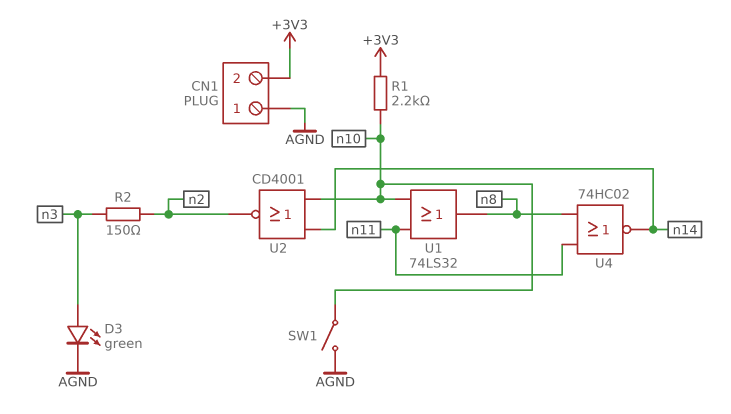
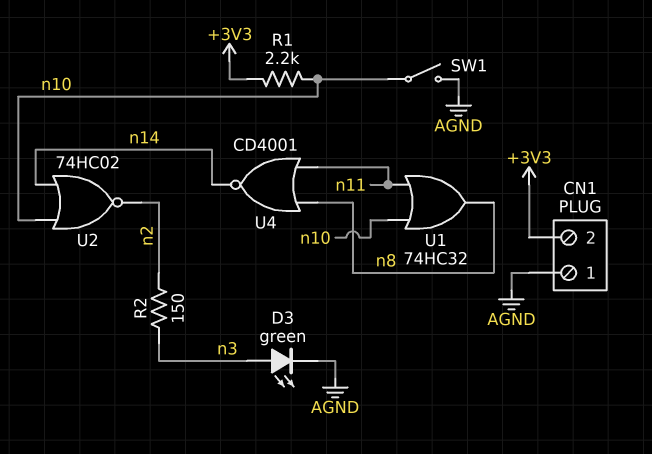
U1: OR 74LS32 (in n10, in n11, out n8) -> OR 74HC32 (in n10, in n11, out n8)
U2: NOR CD4001 (in n10, in n14, out n2) -> NOR 74HC02 (in n10, in n14, out n2)
U4: NOR 74HC02 (in n8, in n11, out n14) -> NOR CD4001 (in n8, in n11, out n14)

